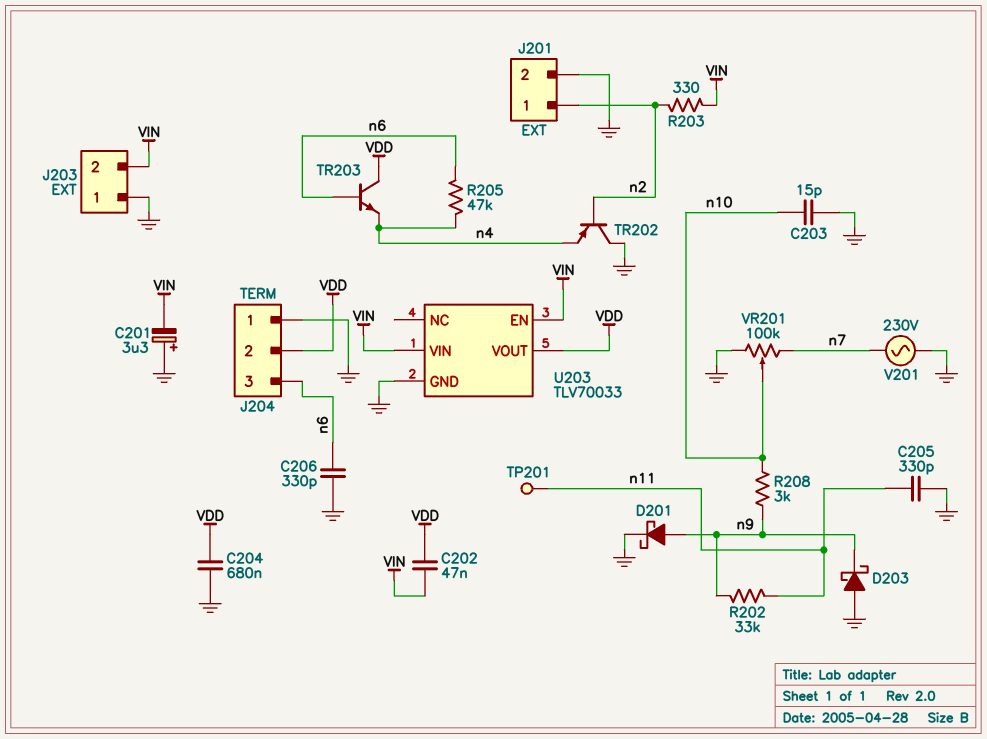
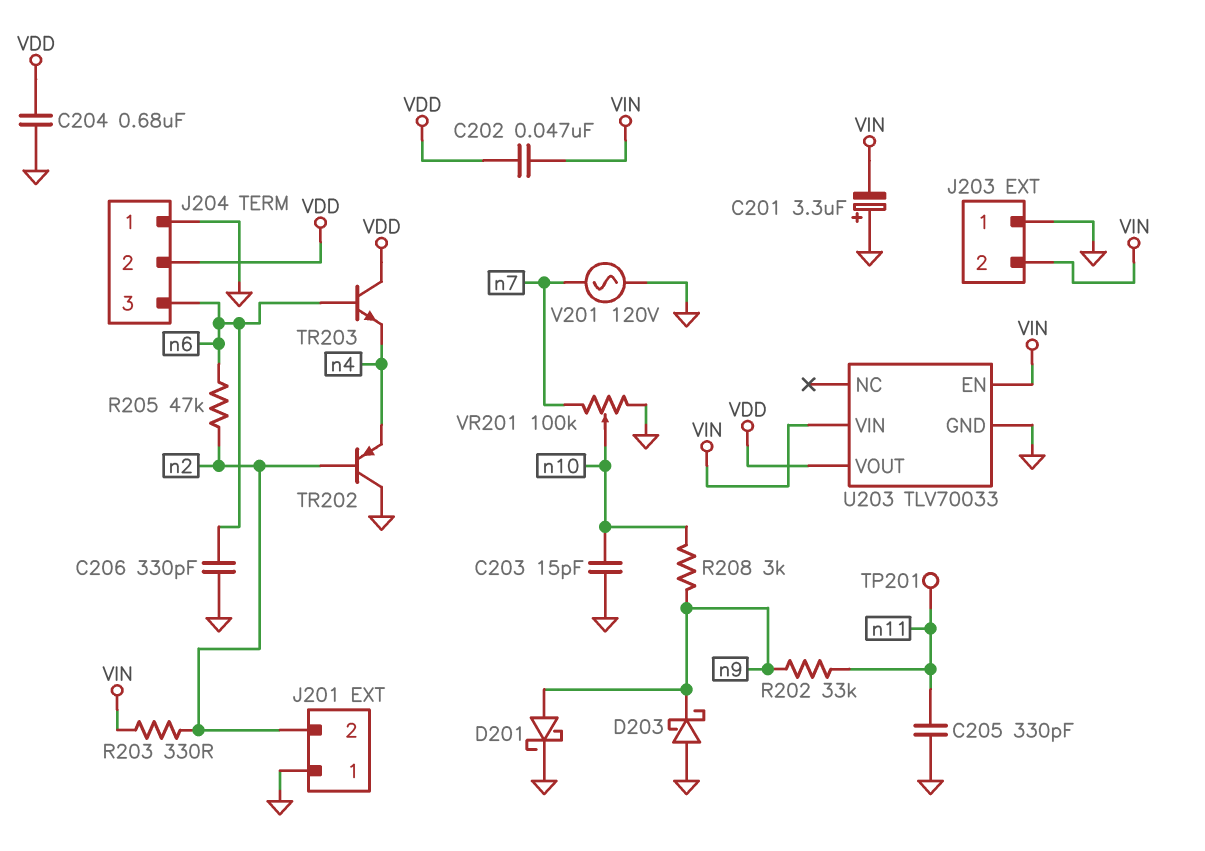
J201 pin 1: n2 -> GND
J201 pin 2: GND -> n2
R205: 47k (n4, n6) -> 47k (n2, n6)
V201: AC 230V (GND, n7) -> AC 120V (GND, n7)

